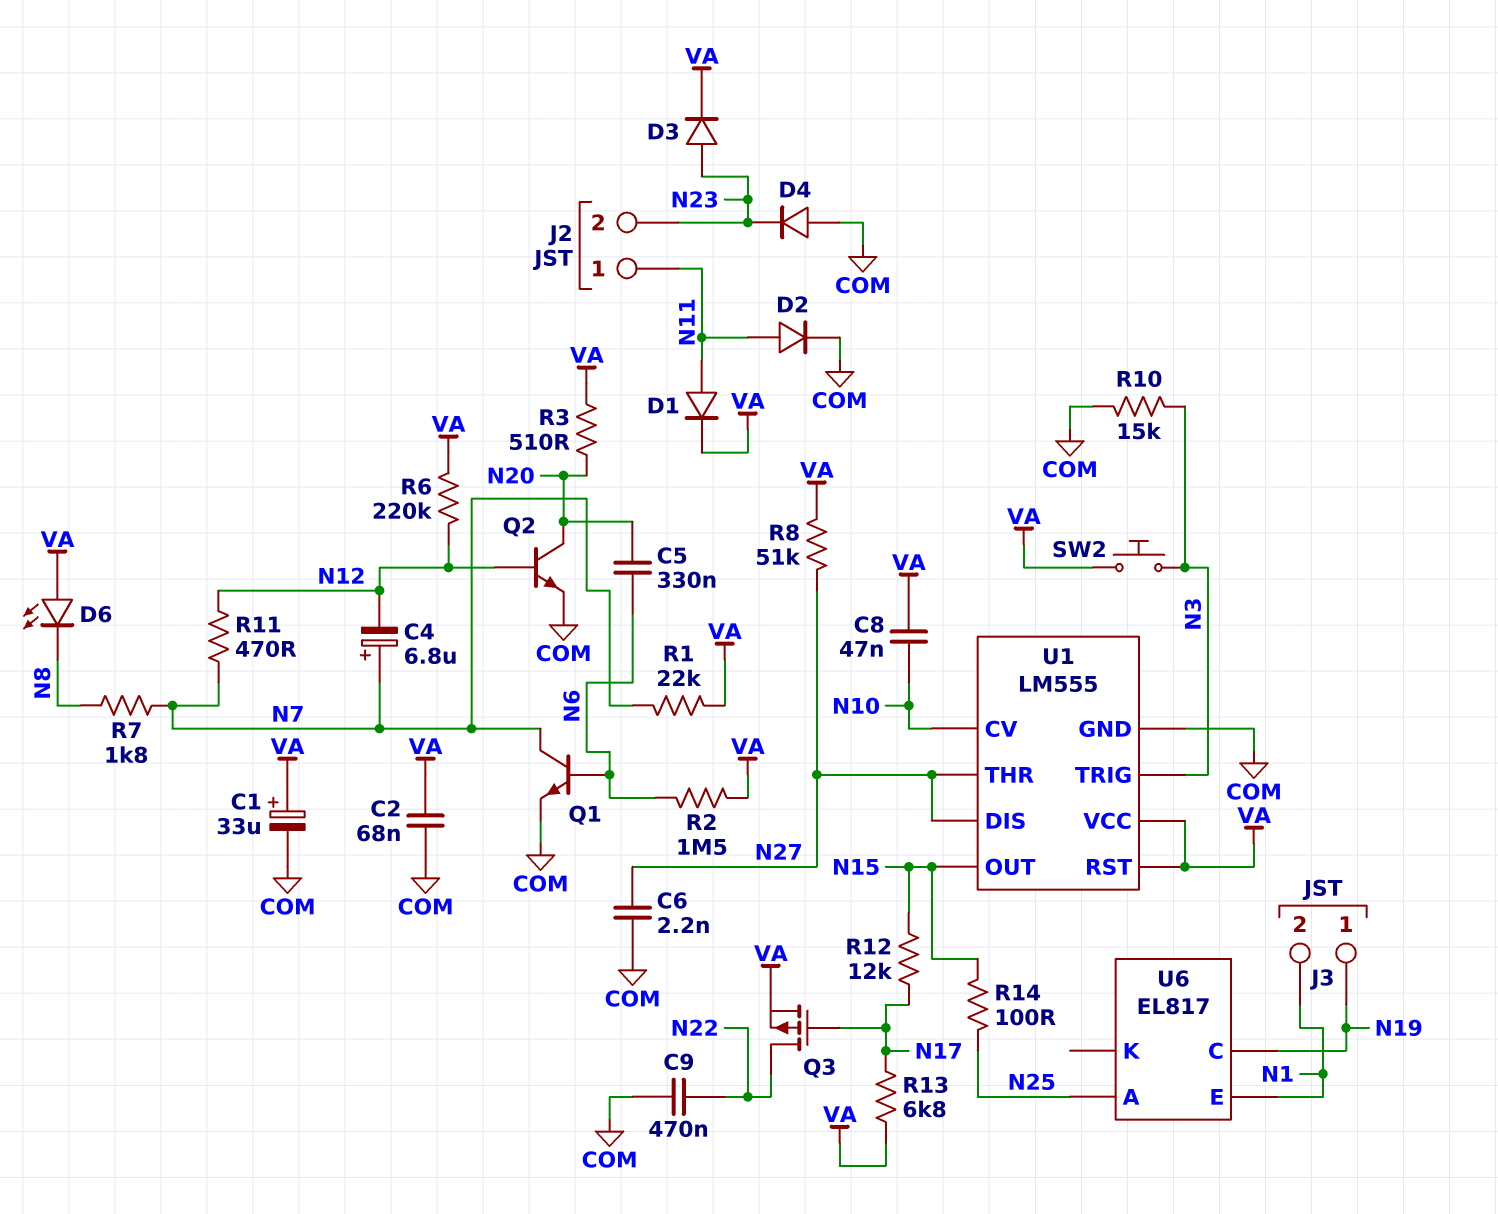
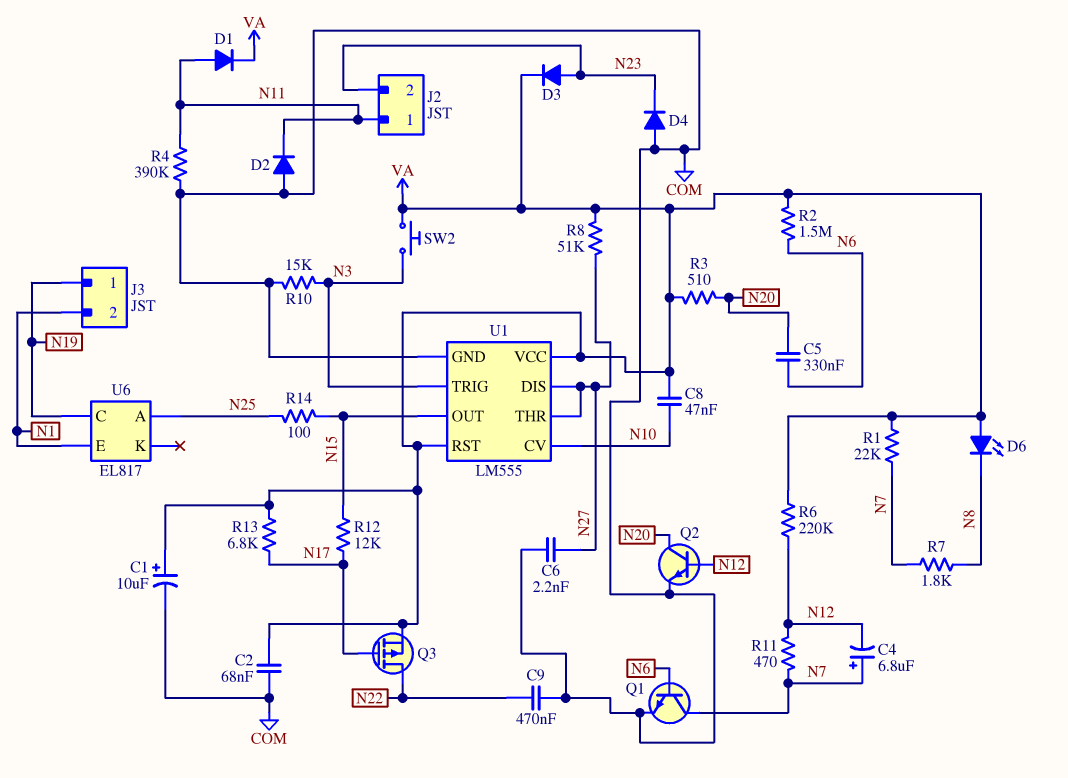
C1: 33uF (plus VA, minus COM) -> 10uF (plus VA, minus COM)
D2: diode (A N11, K COM) -> diode (A COM, K N11)
R4: none -> 390k (COM, N11)

